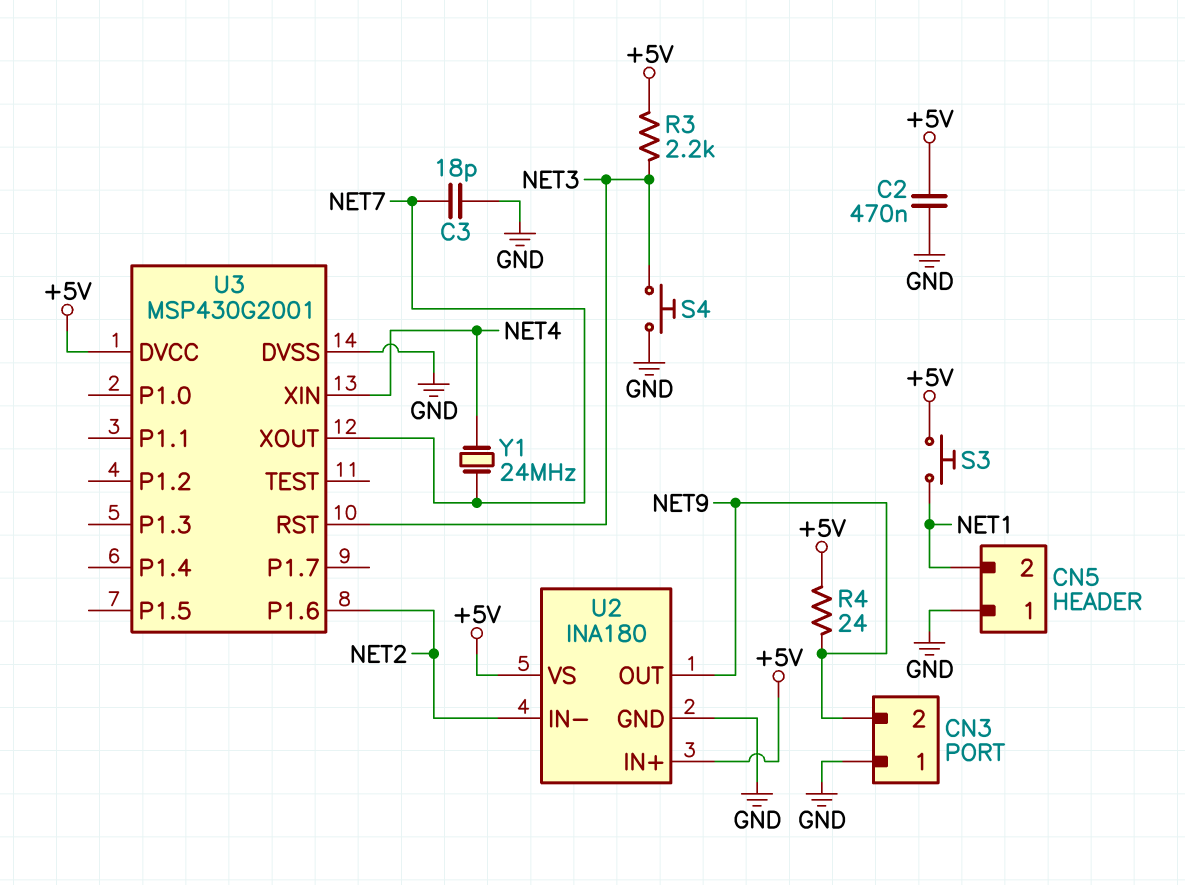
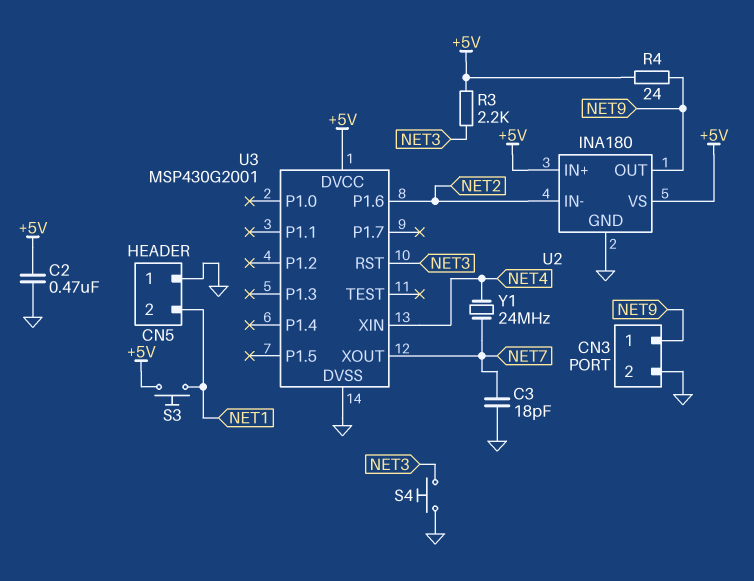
CN3 pin 1: GND -> NET9
CN3 pin 2: NET9 -> GND

